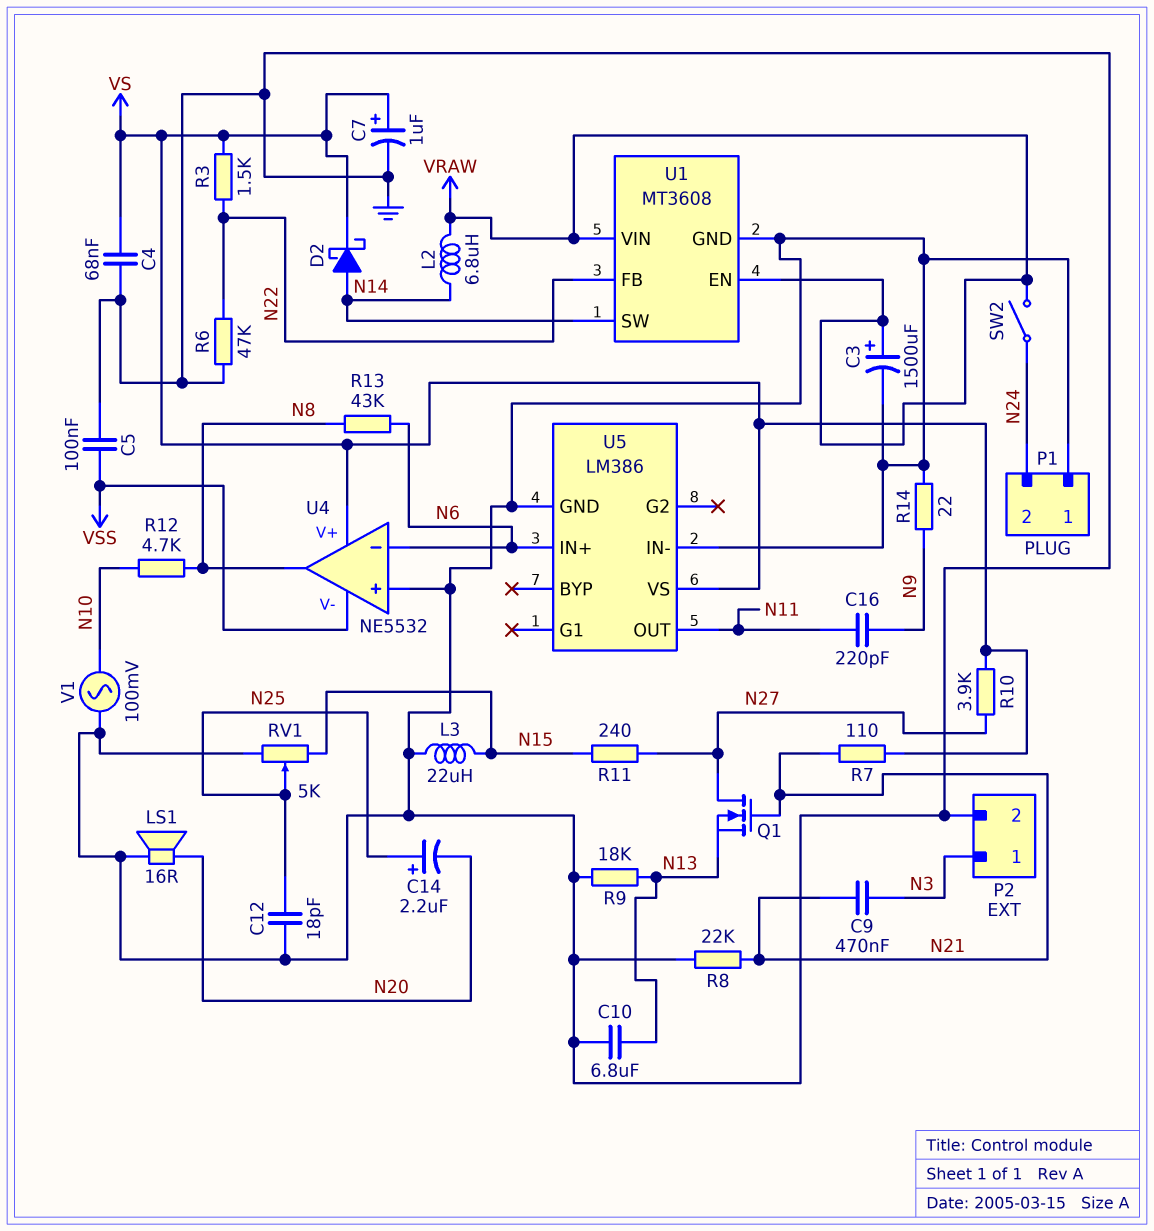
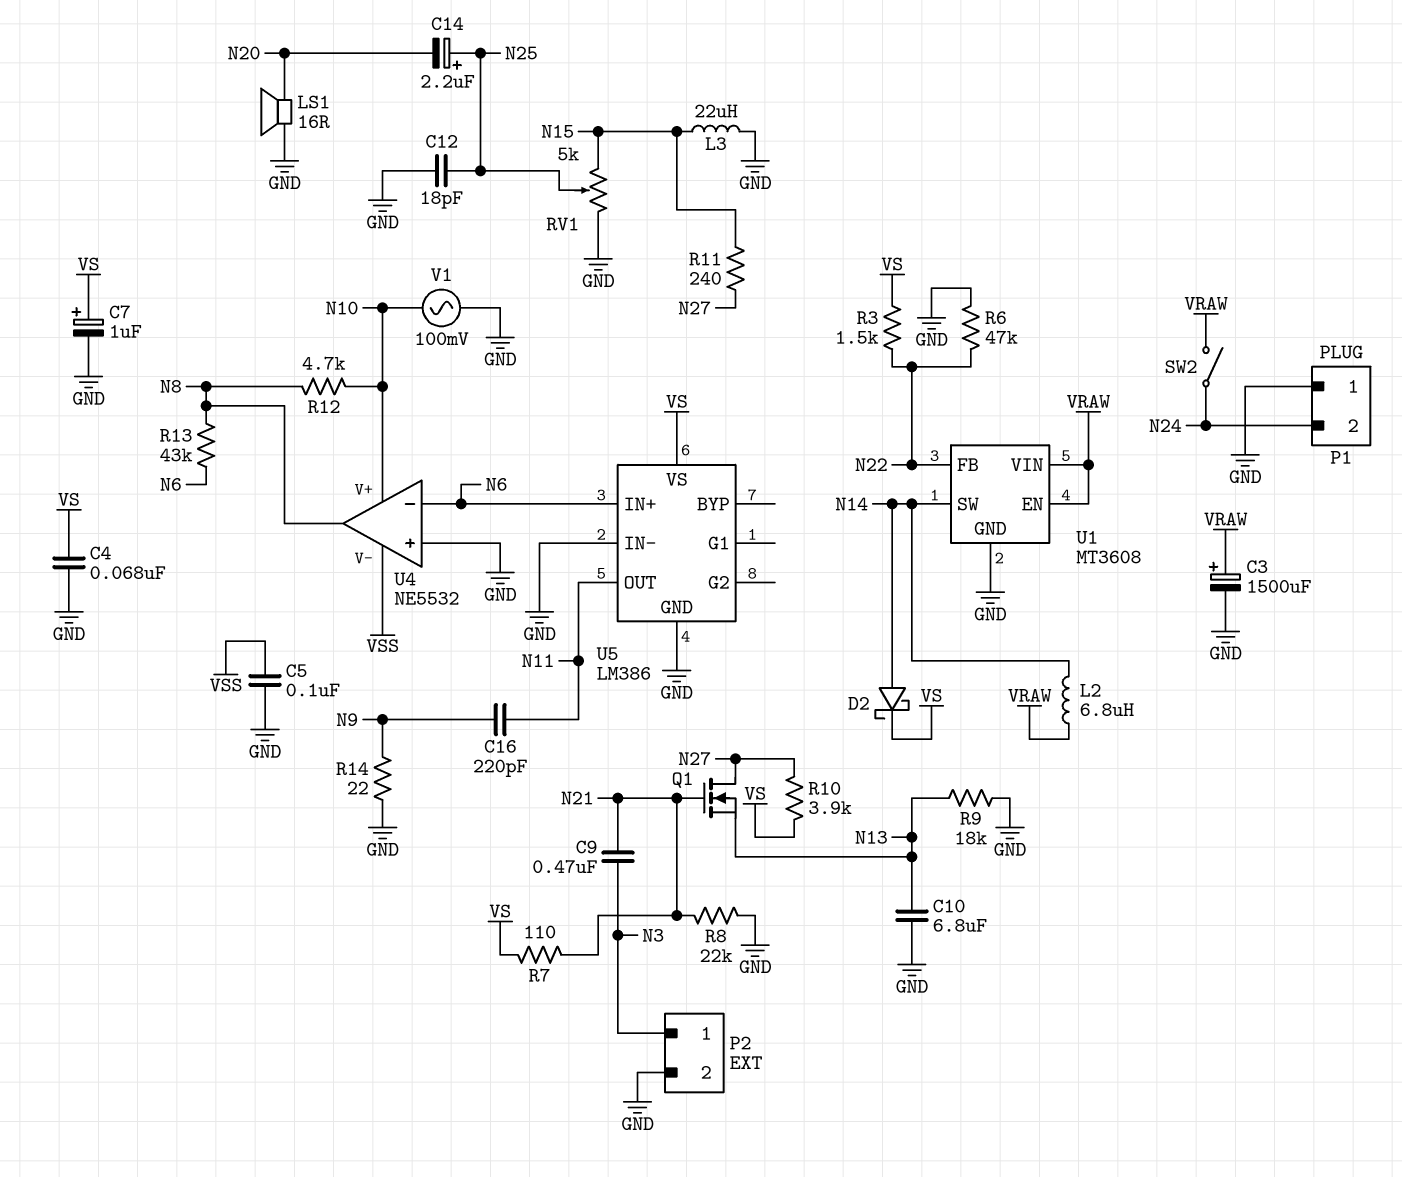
U4 pin V+: VS -> N10

